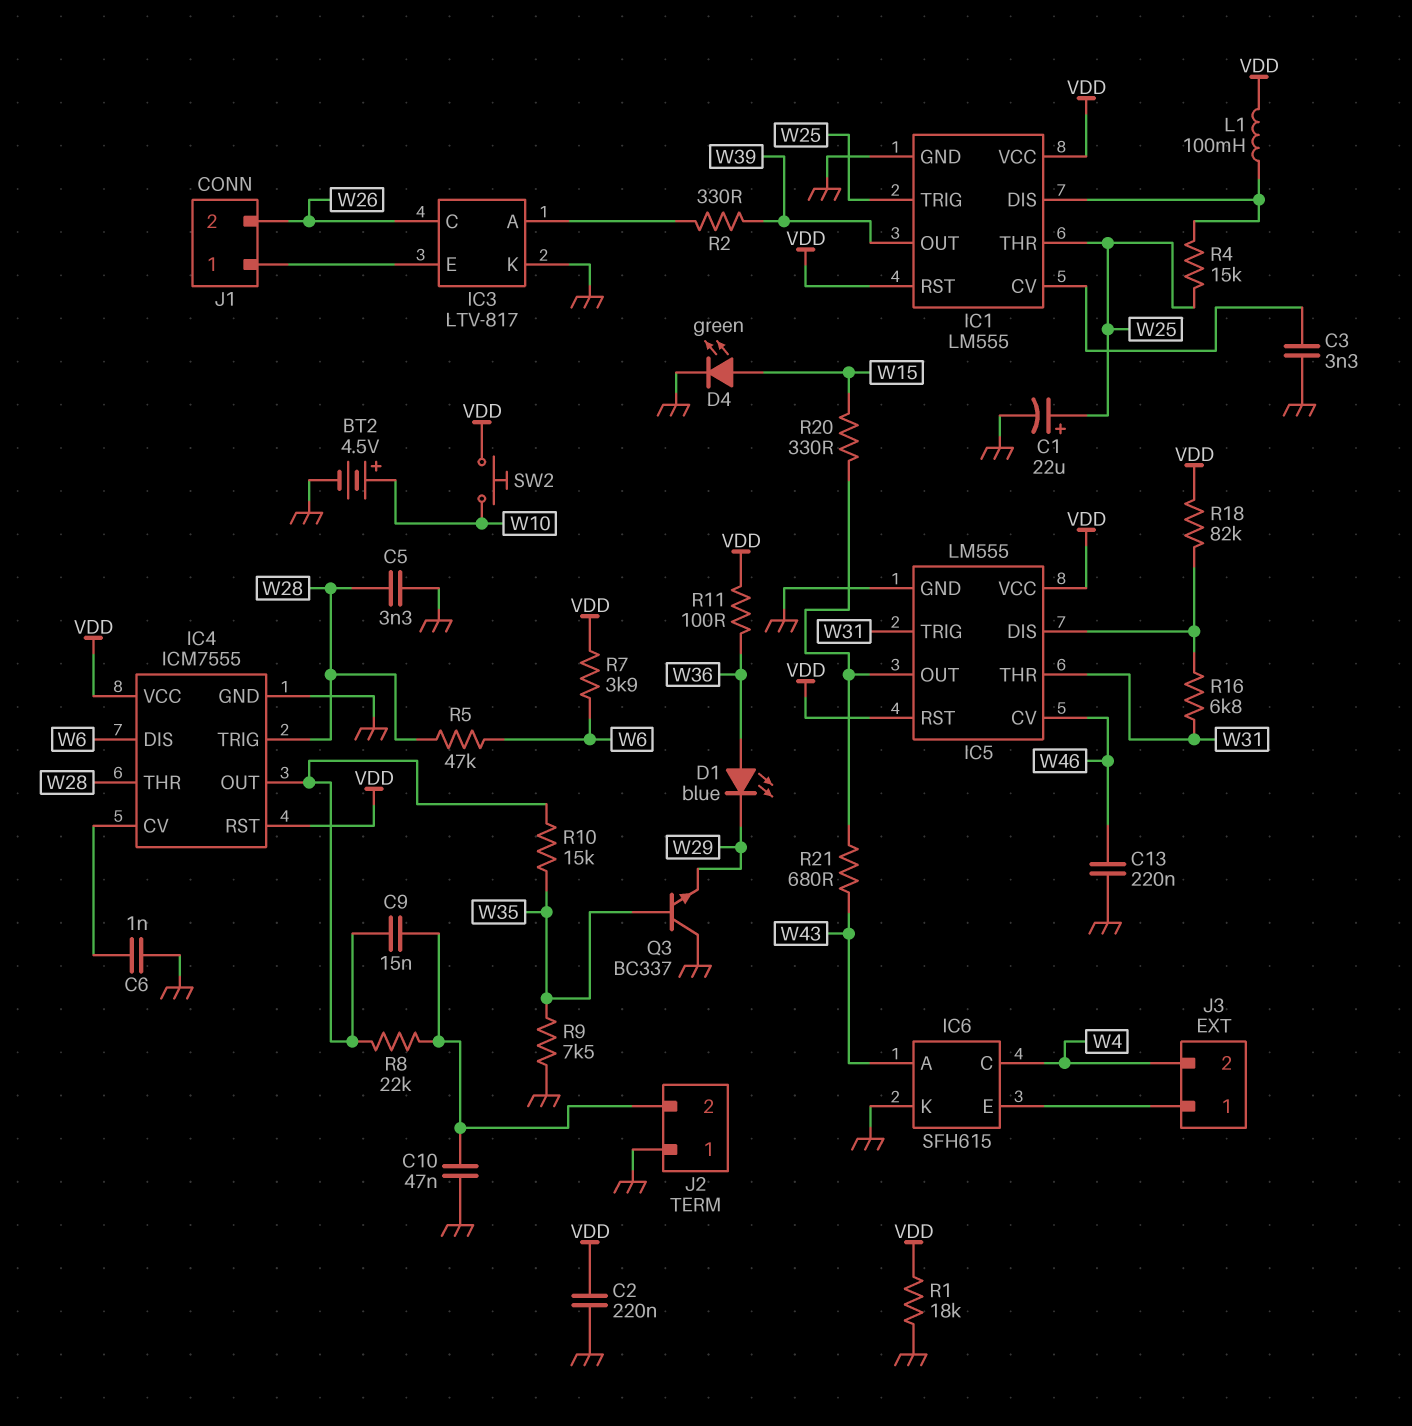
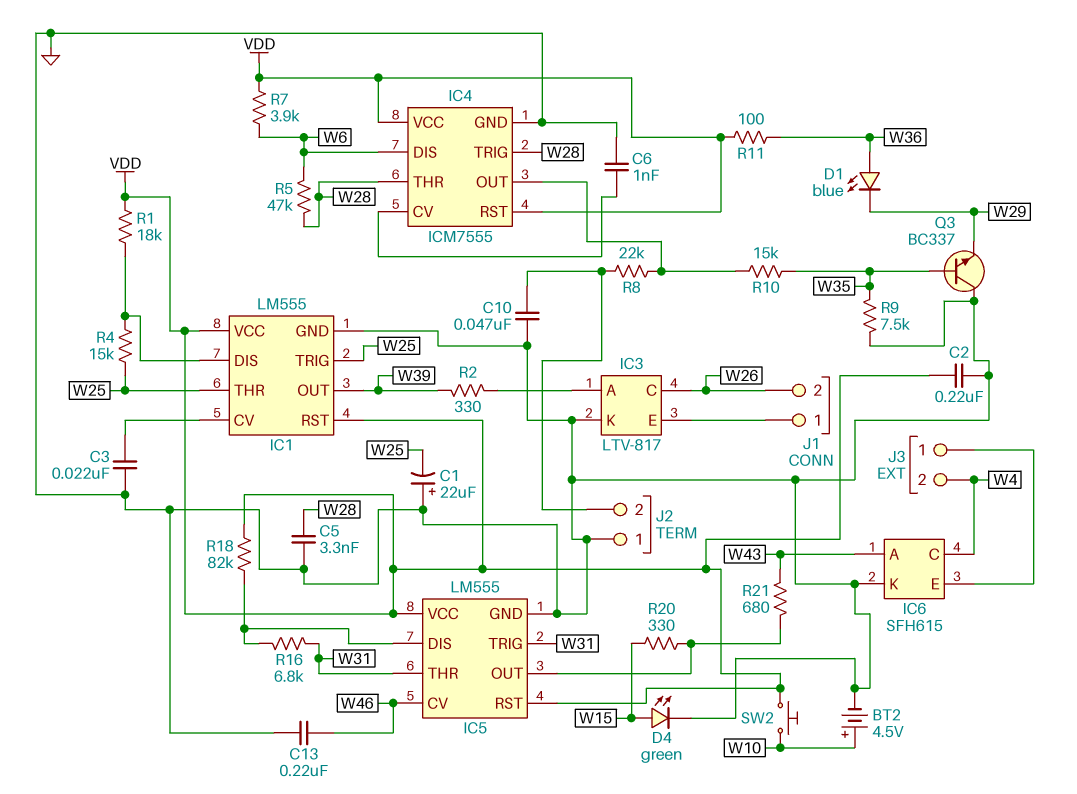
C1: 22uF (plus W25, minus GND) -> 22uF (plus GND, minus W25)
C3: 3.3nF (GND, IC1/CV) -> 22nF (GND, IC1/CV)
C9: 15nF (IC4/OUT, J2/2) -> none
L1: 100mH (IC1/DIS, VDD) -> none
R1: 18k (GND, VDD) -> 18k (IC1/DIS, VDD)

